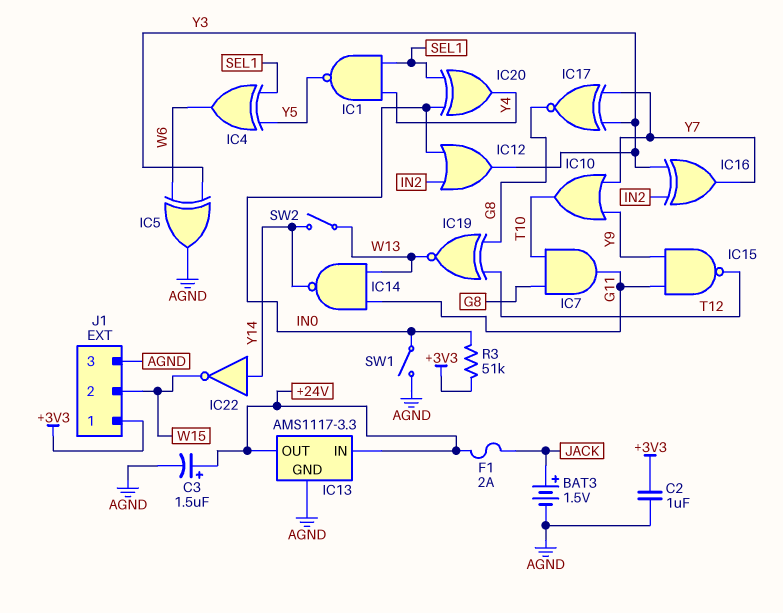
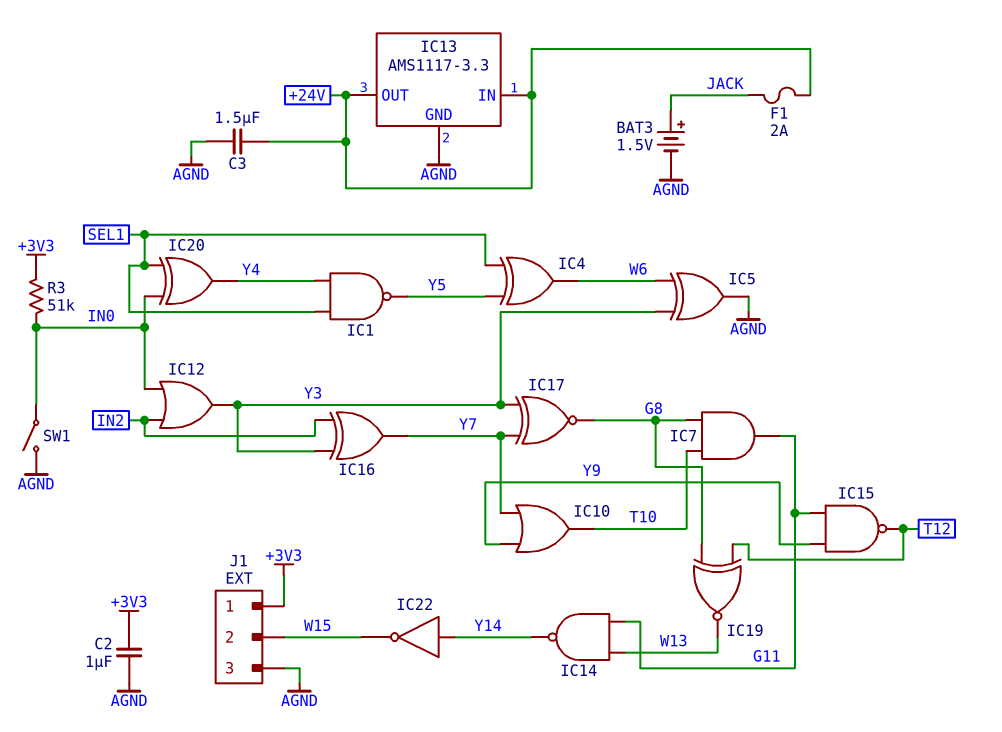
C3: 1.5uF (plus +24V, minus AGND) -> 1.5uF (+24V, AGND)
SW2: switch (W13, Y14) -> none

